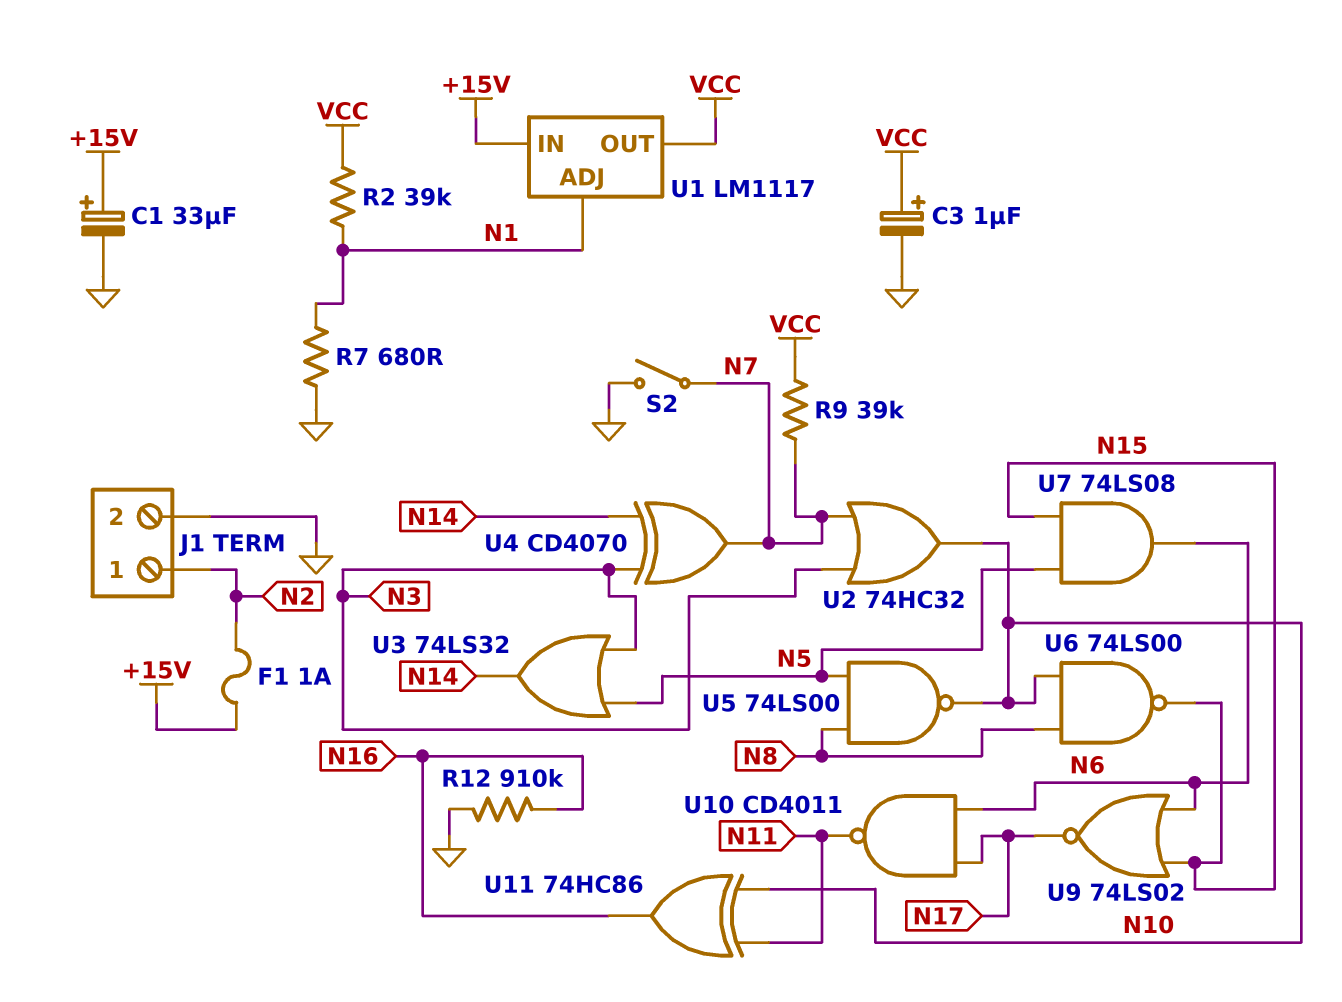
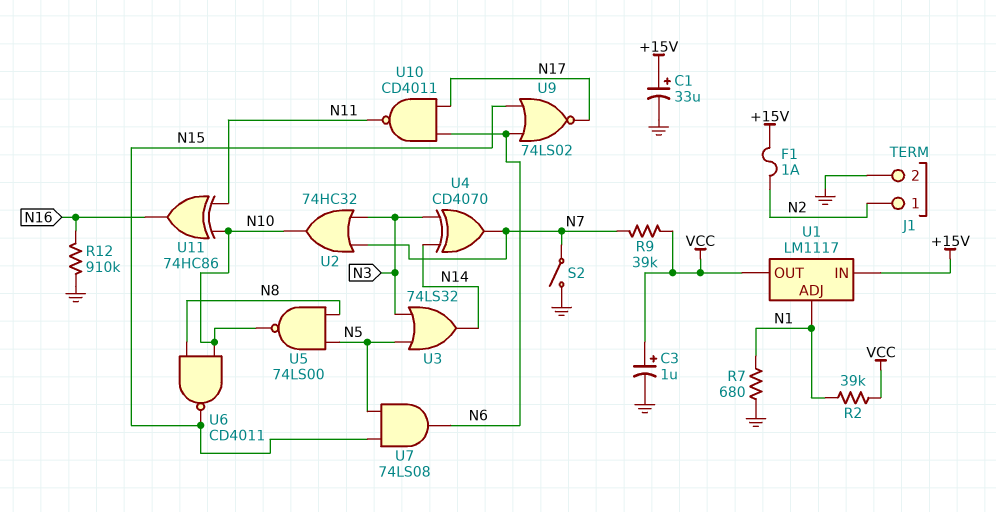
U6: NAND 74LS00 (in N8, in N10, out N15) -> NAND CD4011 (in N8, in N10, out N15)

